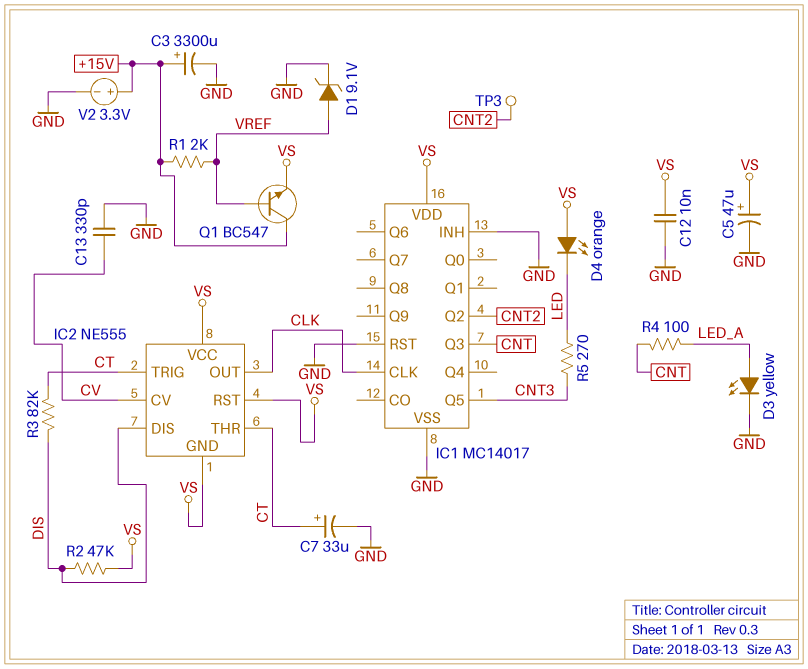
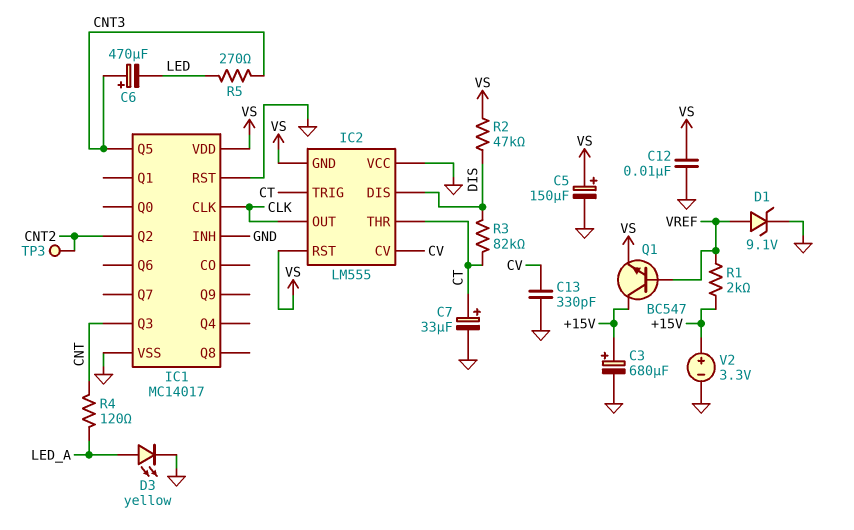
C3: 3300uF (plus +15V, minus GND) -> 680uF (plus +15V, minus GND)
C5: 47uF (plus VS, minus GND) -> 150uF (plus VS, minus GND)
C6: none -> 470uF (plus CNT3, minus LED)
D4: LED orange (A VS, K LED) -> none
IC2: NE555 -> LM555
IC2 pin VCC: VS -> GND
R4: 100 (CNT, LED_A) -> 120 (CNT, LED_A)

